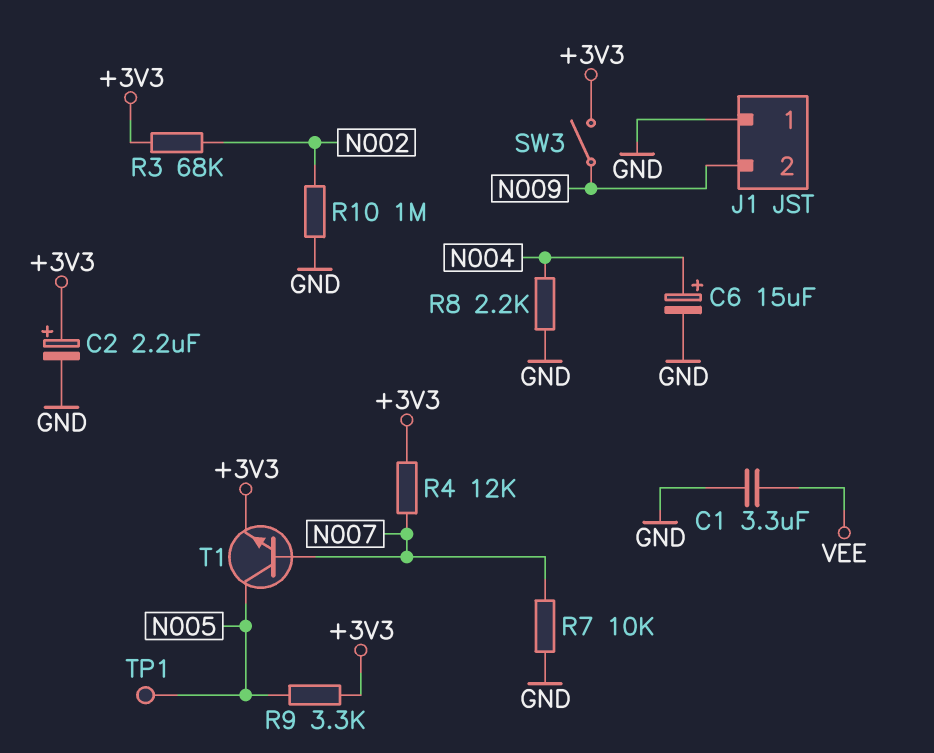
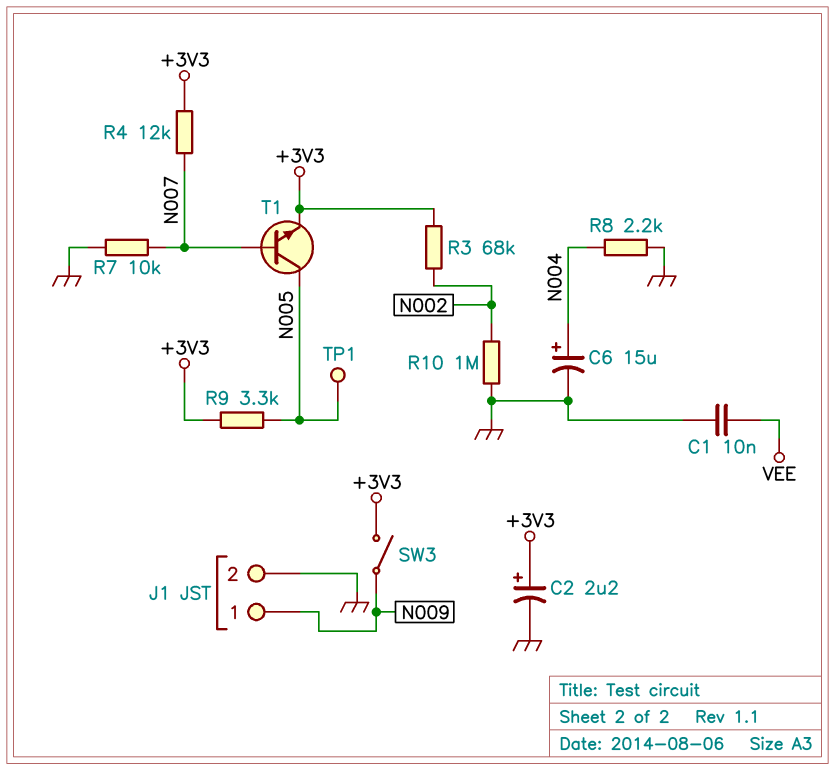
C1: 3.3uF (GND, VEE) -> 10nF (GND, VEE)
J1 pin 1: GND -> N009
J1 pin 2: N009 -> GND

